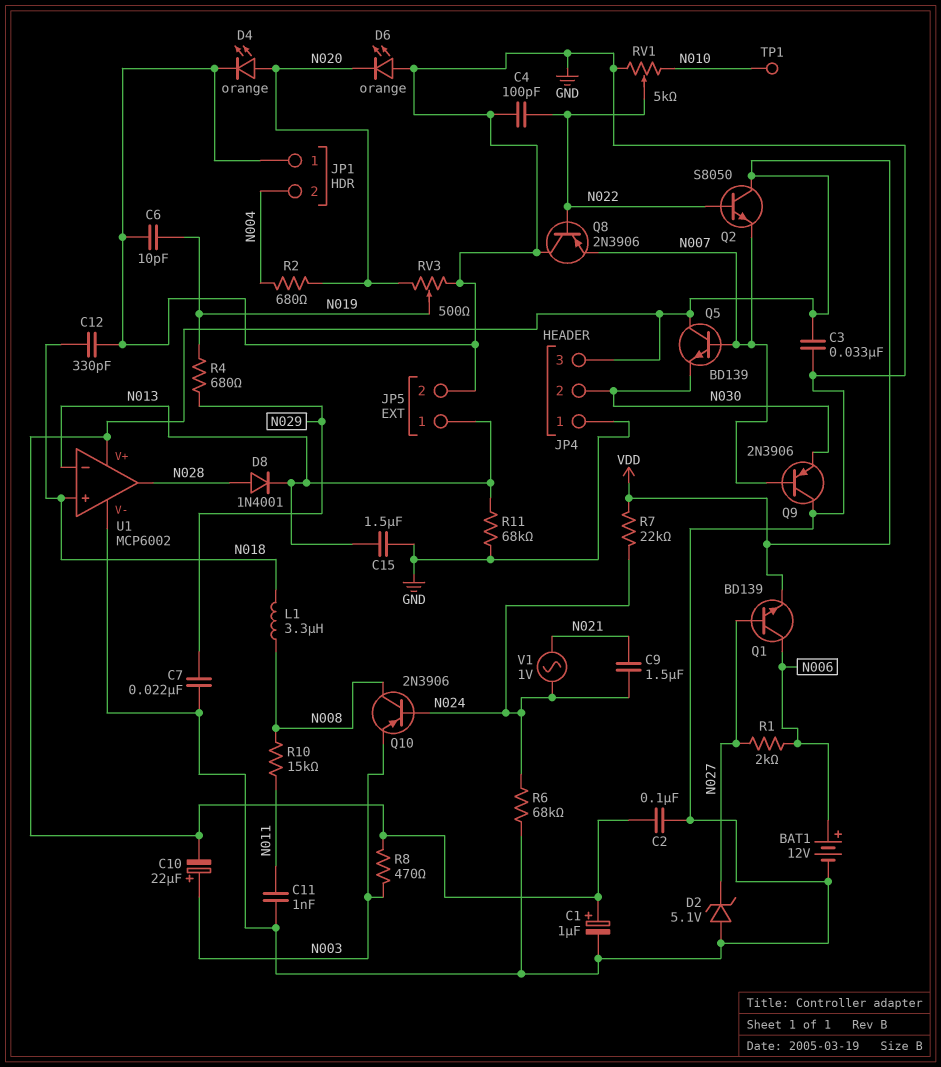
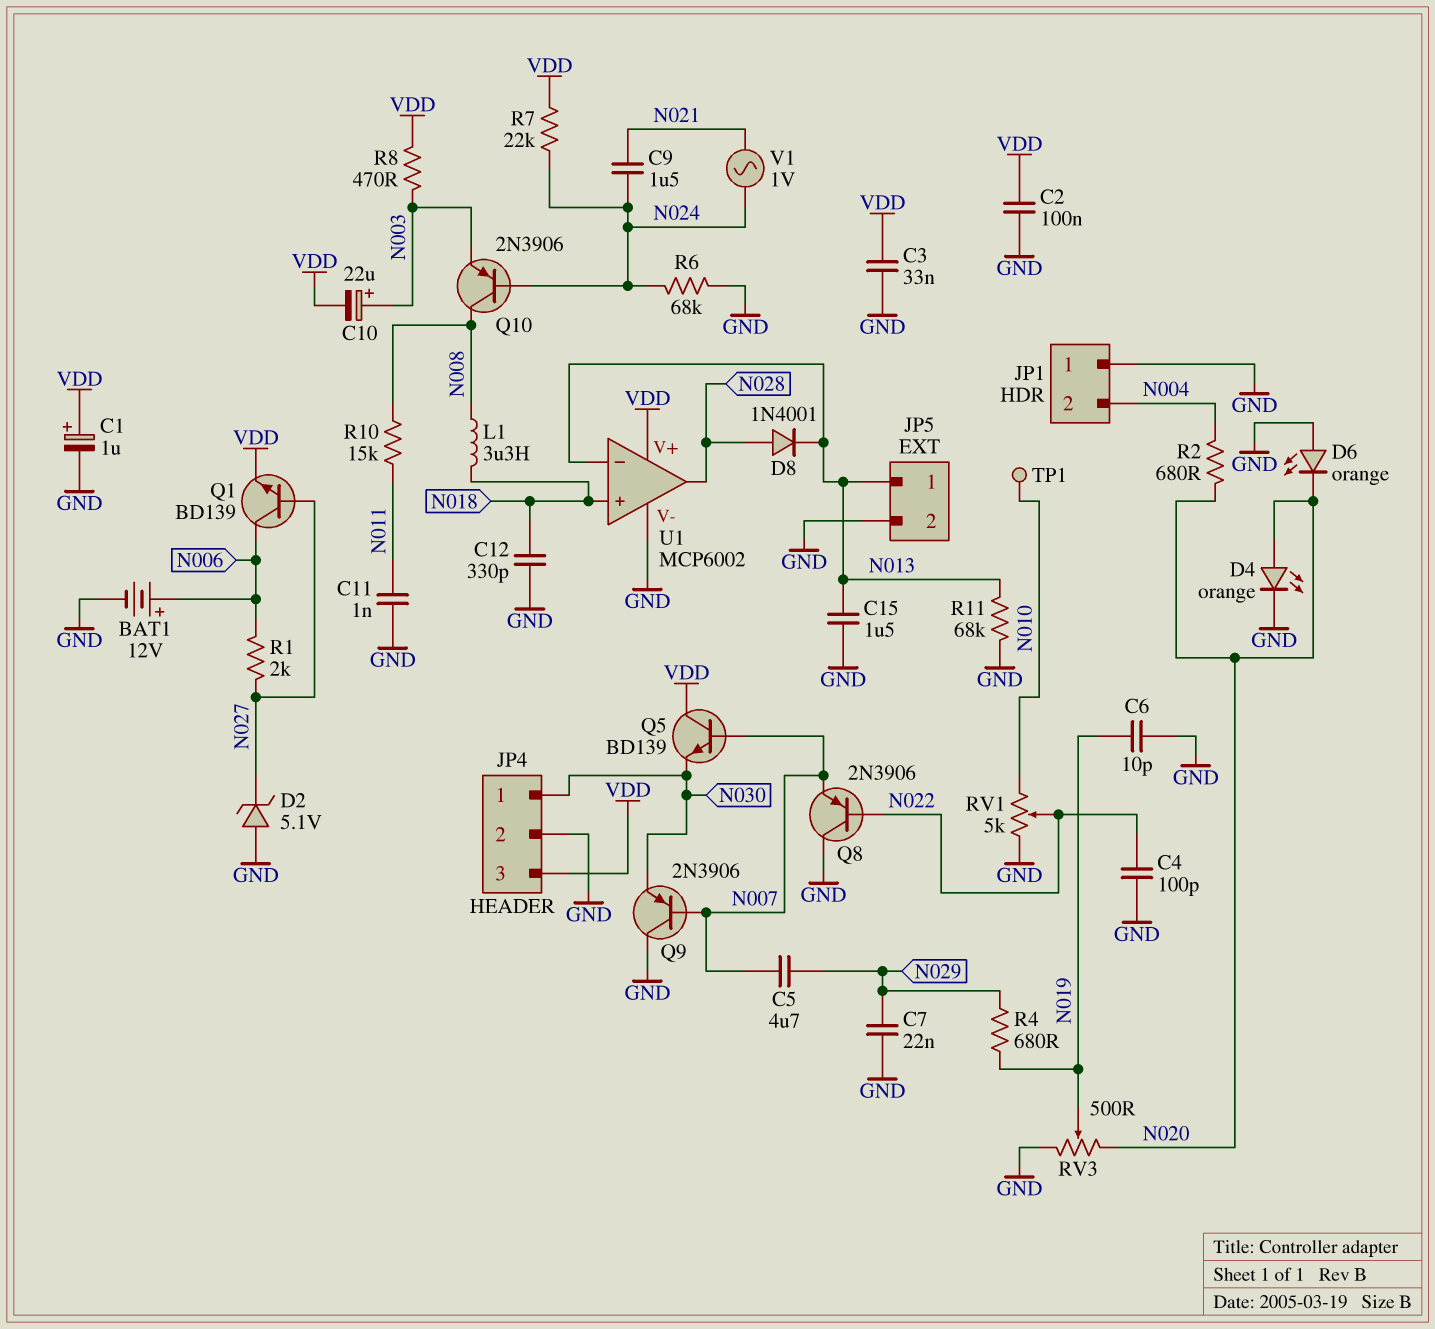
C5: none -> 4.7uF (N007, N029)
JP4 pin 1: GND -> N030
JP4 pin 2: N030 -> GND
Q2: NPN S8050 (B N022, C VDD, E N007) -> none

